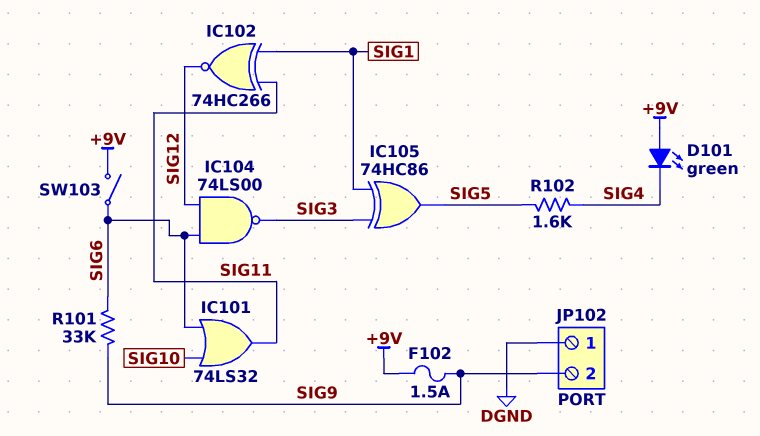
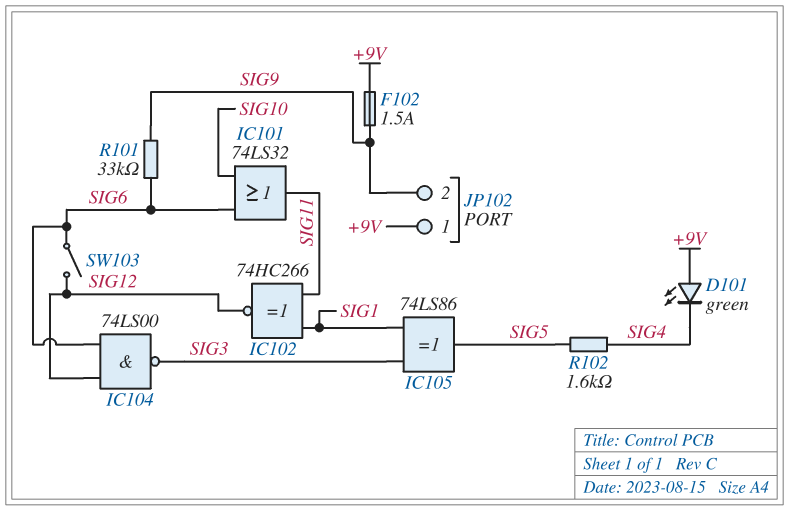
IC105: XOR 74HC86 (in SIG1, in SIG3, out SIG5) -> XOR 74LS86 (in SIG1, in SIG3, out SIG5)
JP102 pin 1: DGND -> +9V
SW103: switch (+9V, SIG6) -> switch (SIG6, SIG12)

